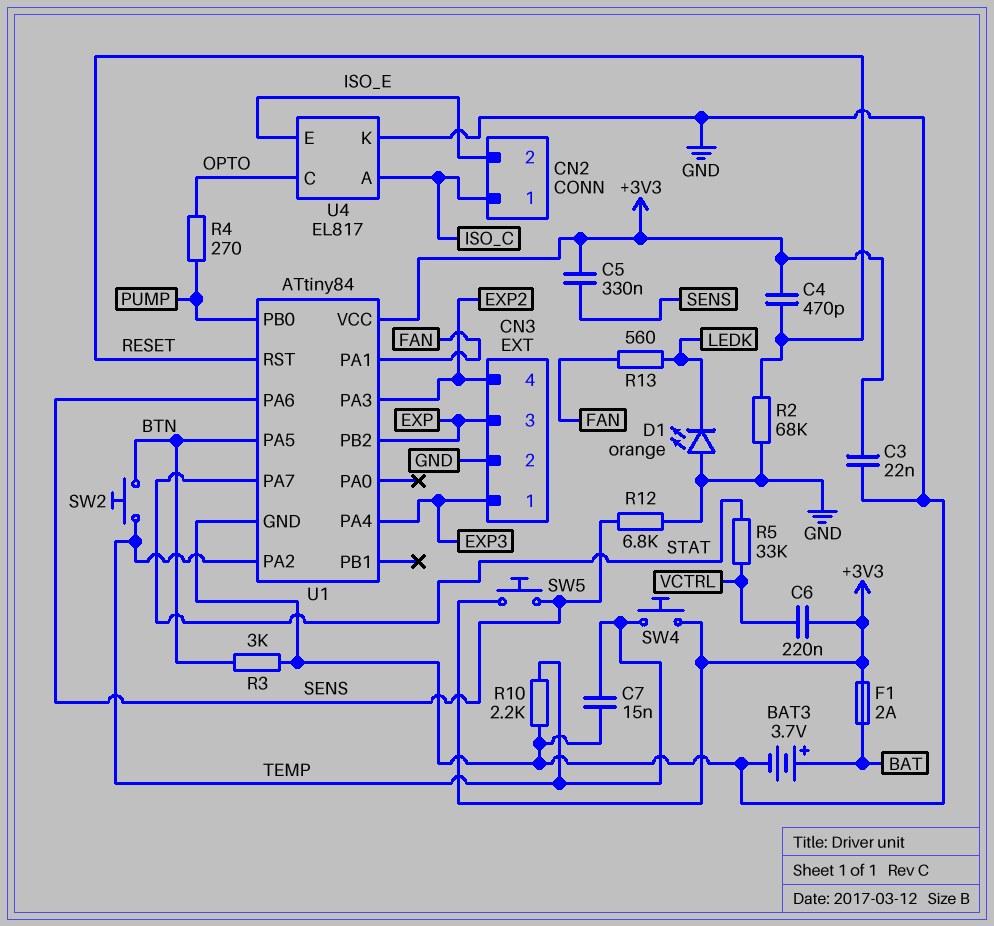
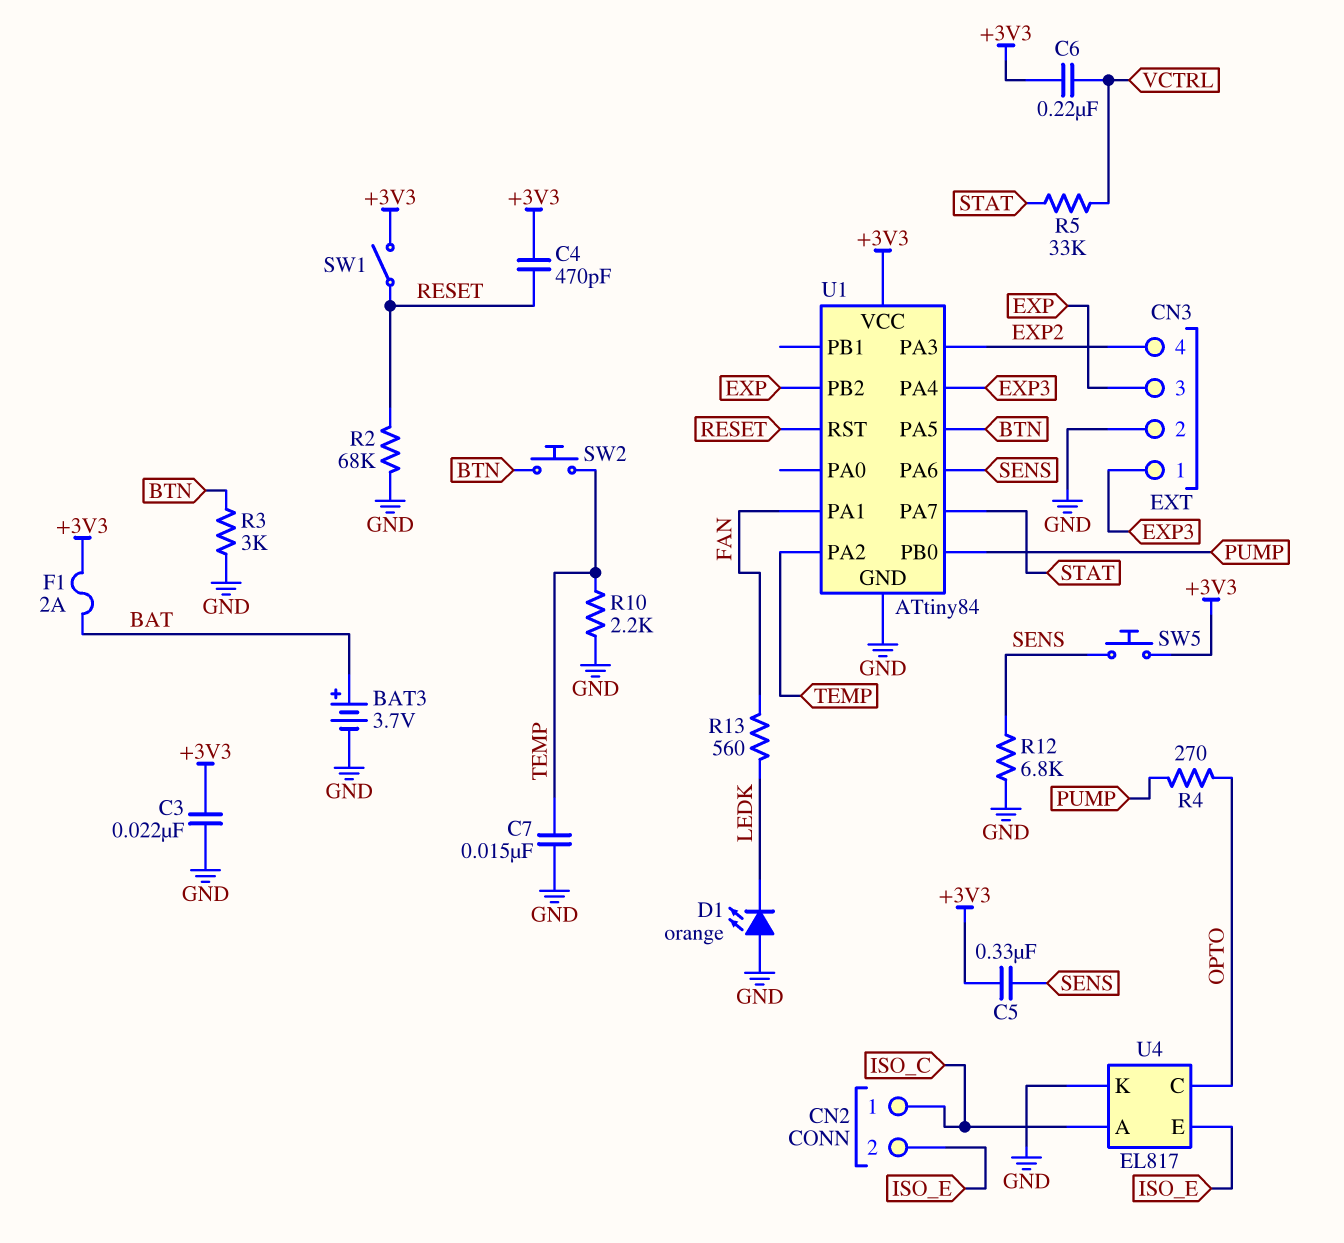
SW1: none -> switch (+3V3, RESET)
SW4: button (+3V3, TEMP) -> none

